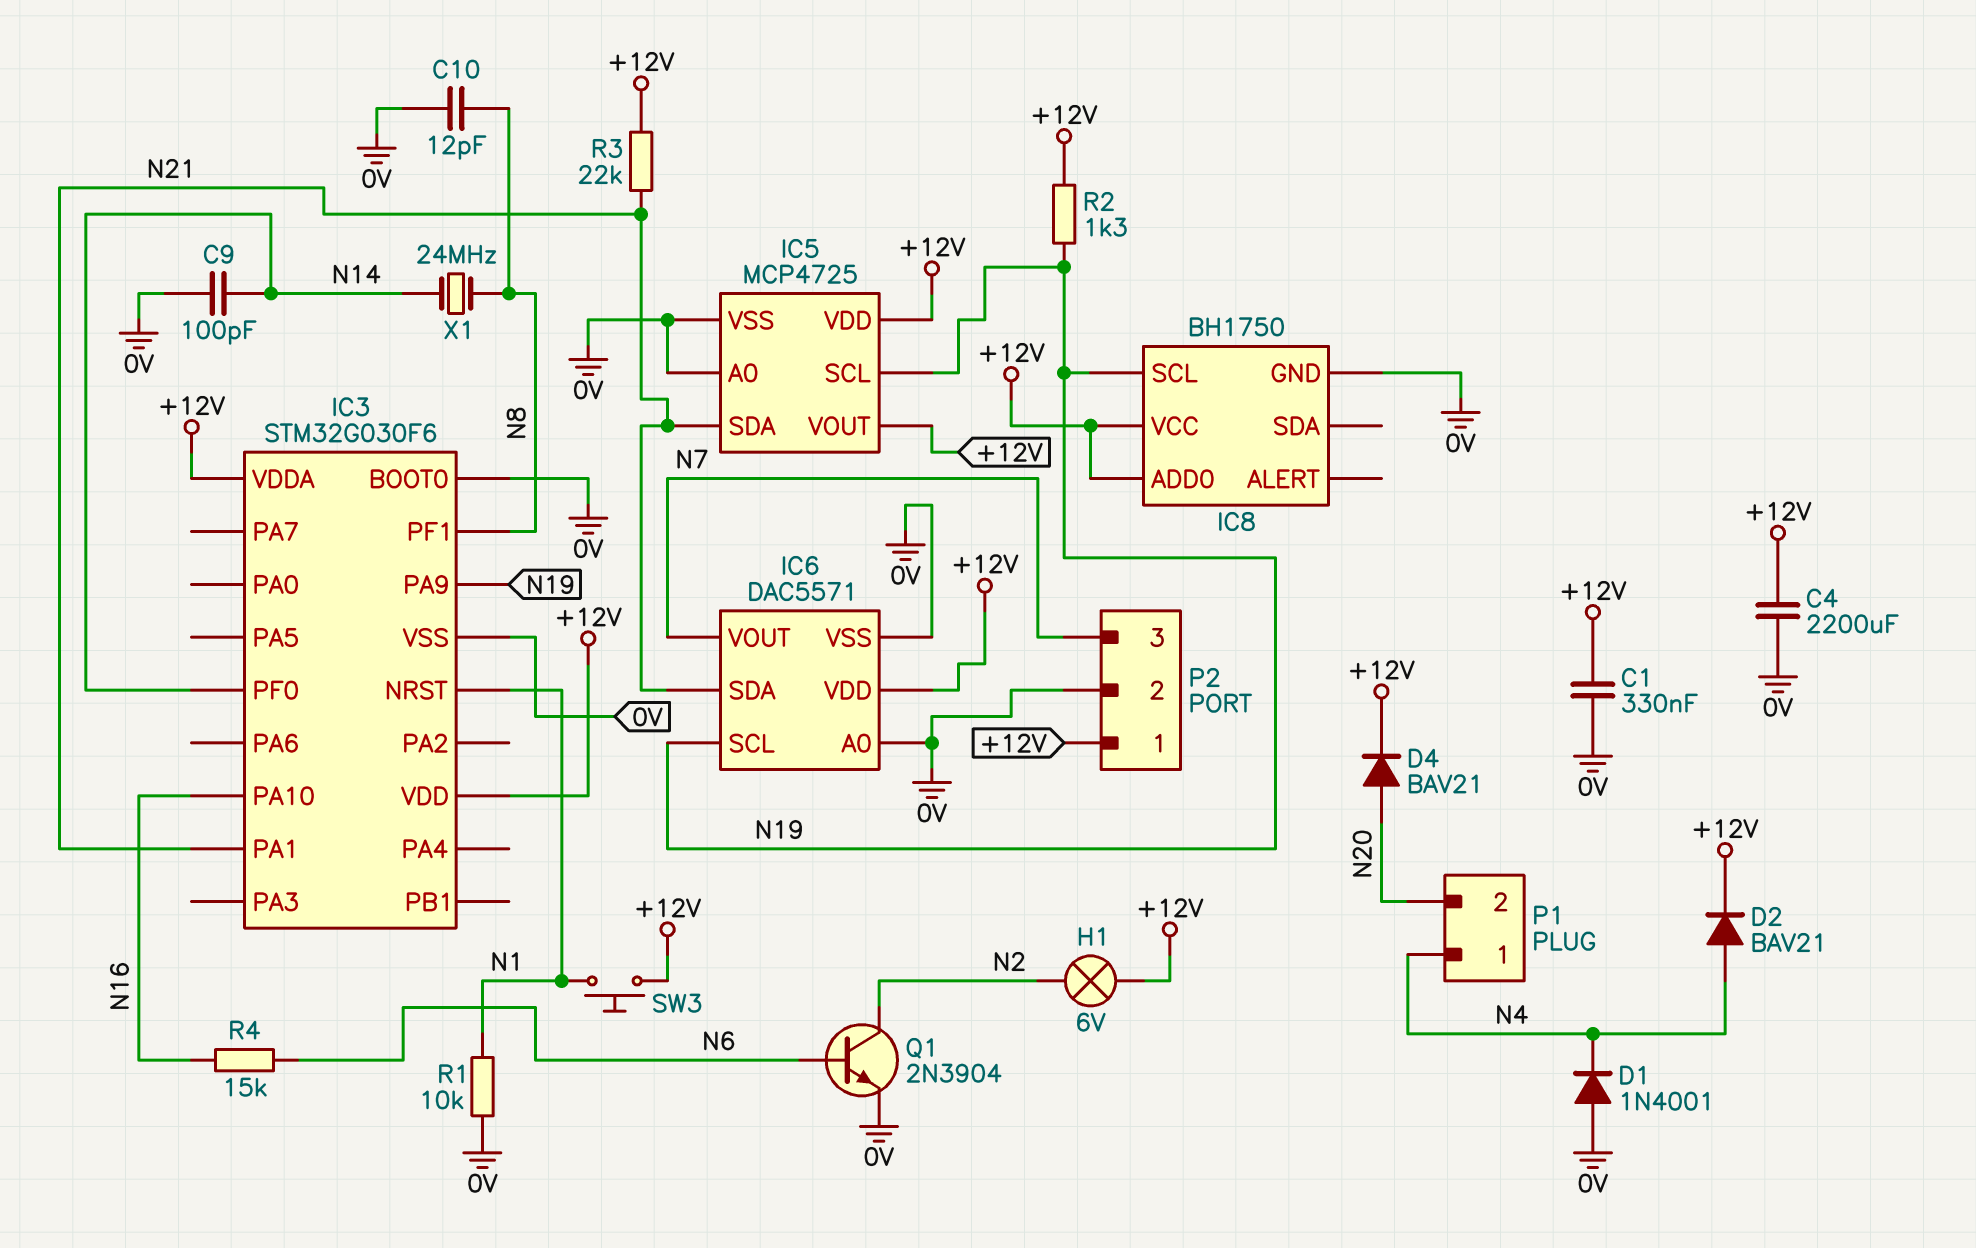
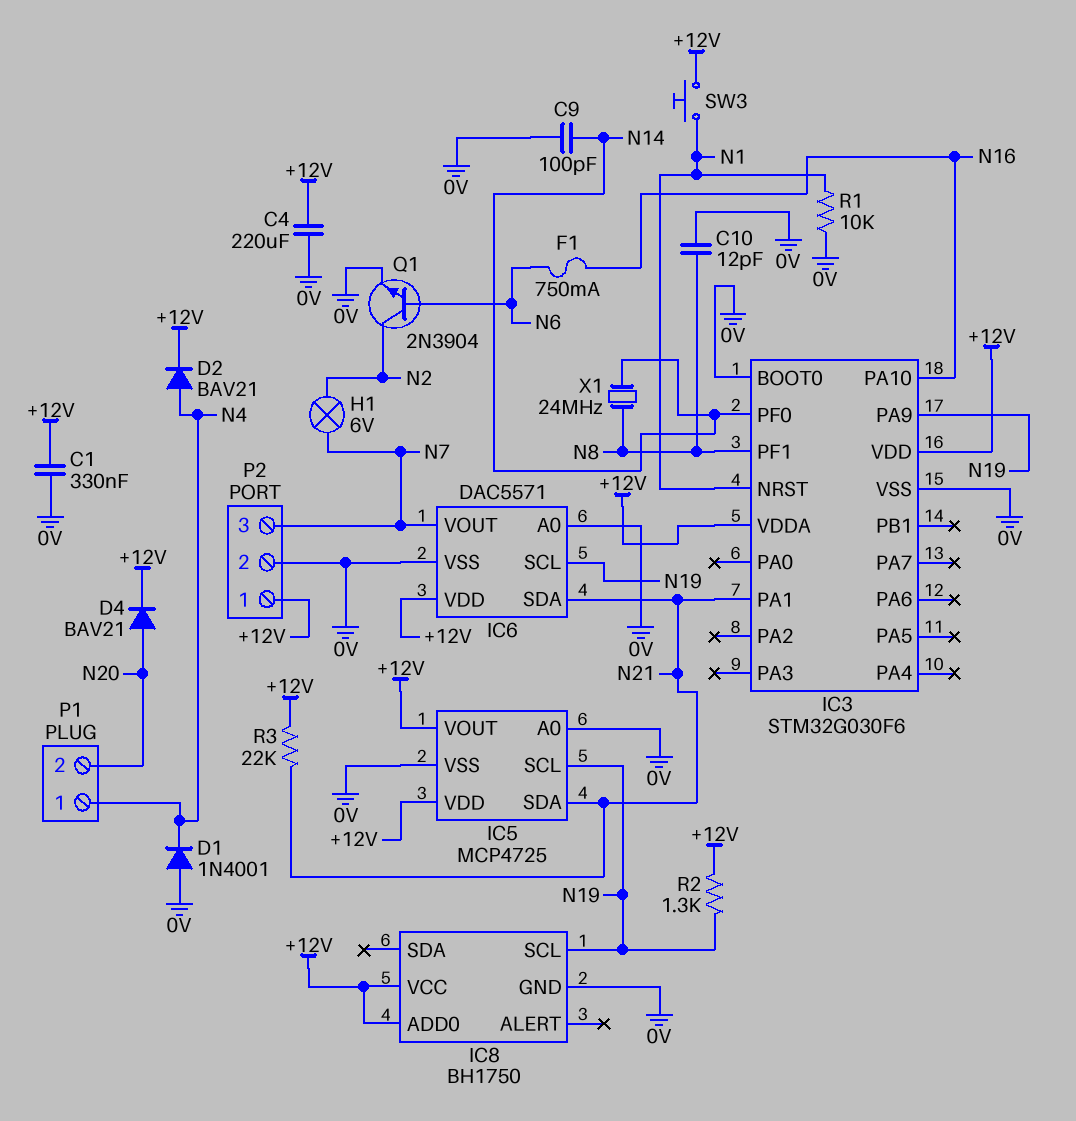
C4: 2200uF (+12V, 0V) -> 220uF (+12V, 0V)
F1: none -> 750mA (N6, N16)
H1: lamp 6V (+12V, N2) -> lamp 6V (N2, N7)
R4: 15k (N6, N16) -> none

